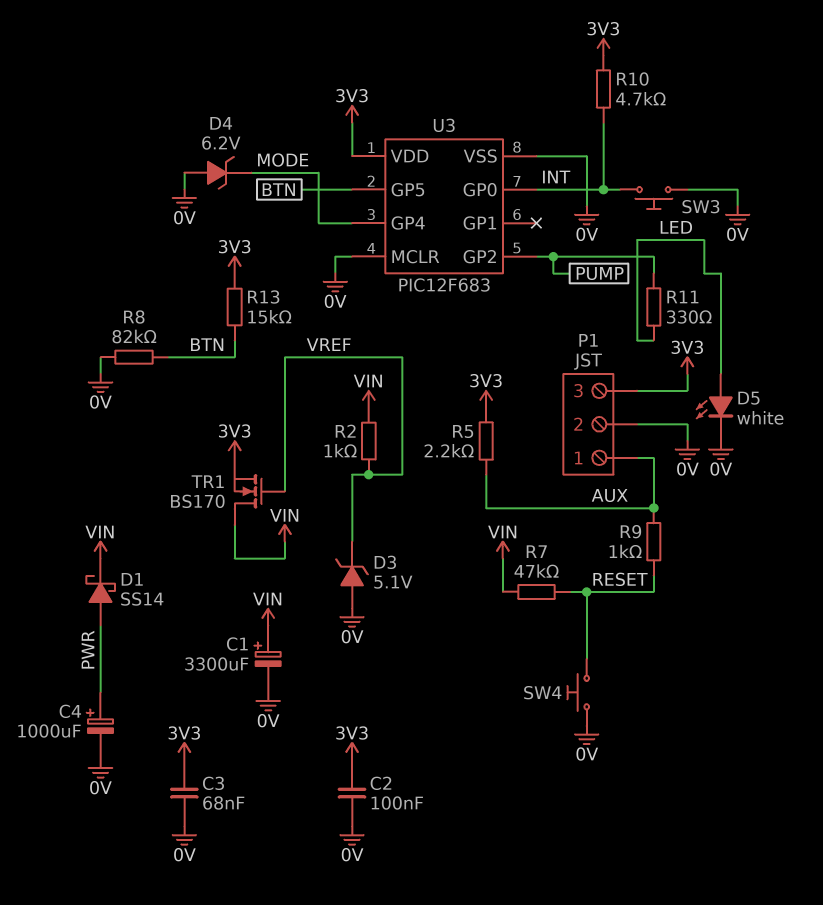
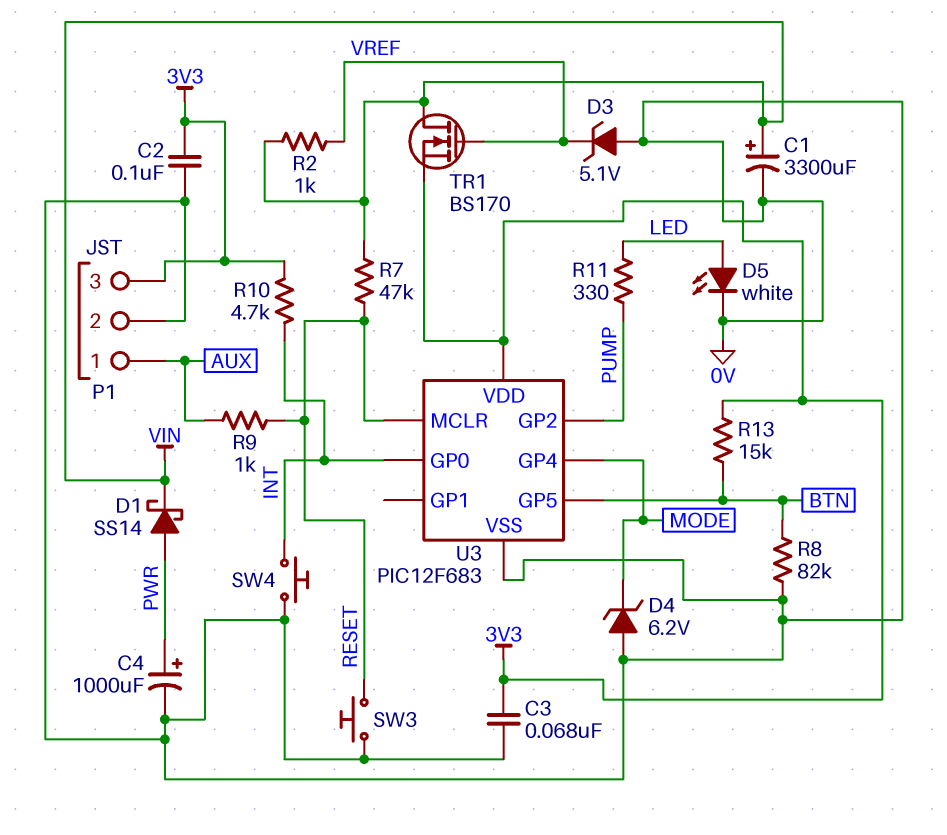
R5: 2.2k (3V3, AUX) -> none
SW3: button (0V, INT) -> button (0V, RESET)
SW4: button (0V, RESET) -> button (0V, INT)
U3 pin MCLR: 0V -> RESET

